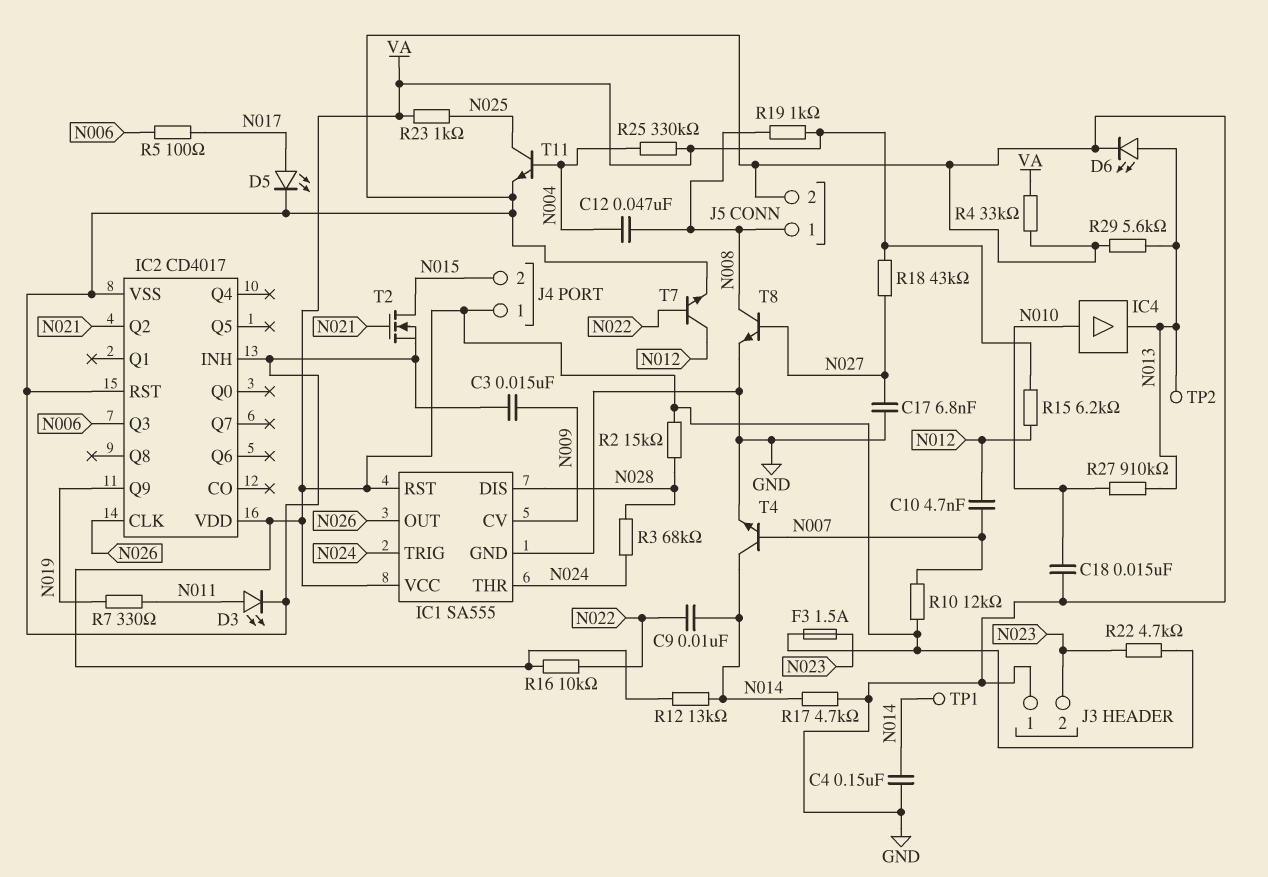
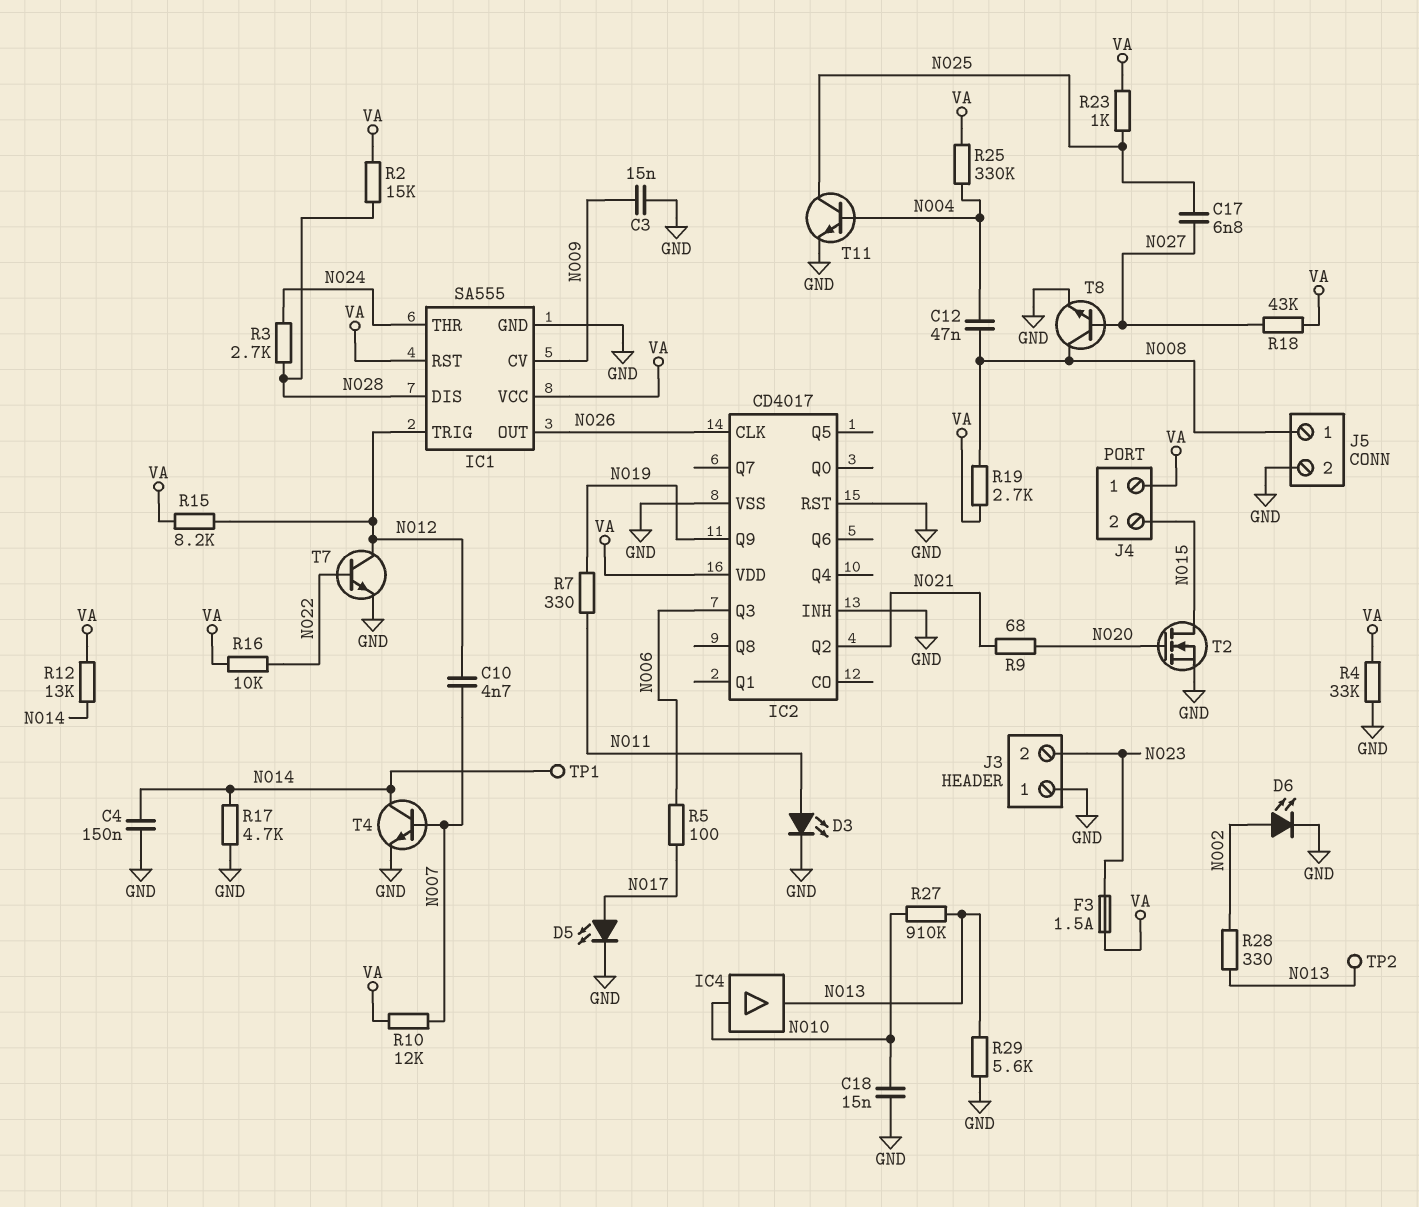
C9: 10nF (N014, N022) -> none
C17: 6.8nF (GND, N027) -> 6.8nF (N025, N027)
D6: LED (A N013, K GND) -> LED (A N002, K GND)
IC1 pin TRIG: N024 -> N012
R3: 68k (N024, N028) -> 2.7k (N024, N028)
R9: none -> 68 (N020, N021)
R15: 6.2k (N012, VA) -> 8.2k (N012, VA)
R19: 1k (N008, VA) -> 2.7k (N008, VA)
R22: 4.7k (N023, VA) -> none
R28: none -> 330 (N002, N013)
T2: NMOS (G N021, D N015, S GND) -> NMOS (G N020, D N015, S GND)

